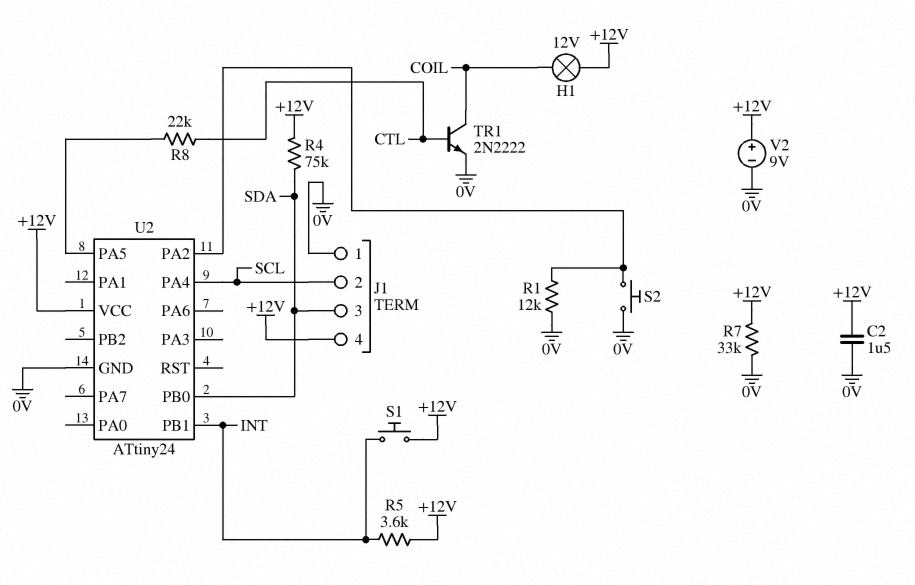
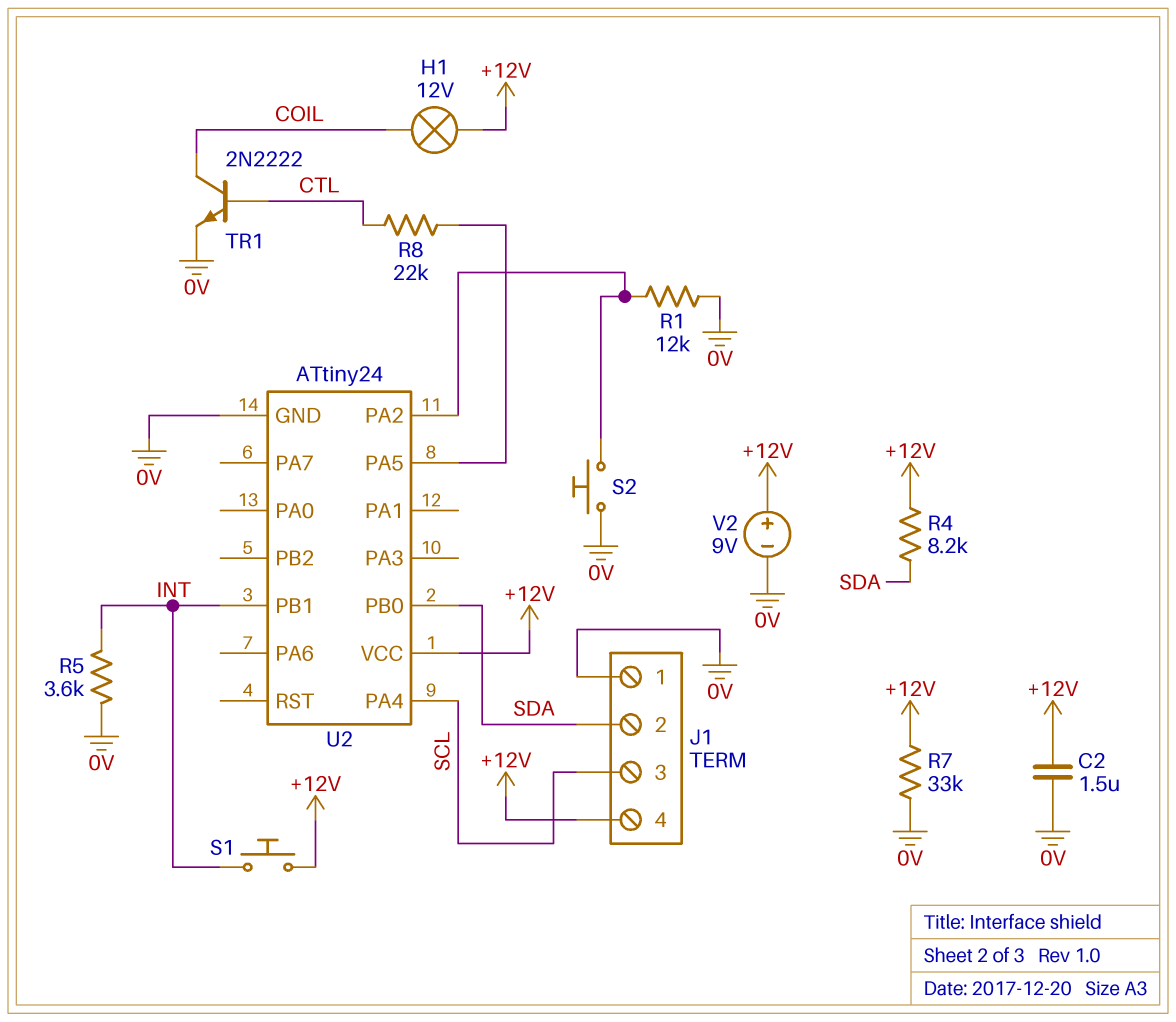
J1 pin 2: SCL -> SDA
J1 pin 3: SDA -> SCL
R4: 75k (+12V, SDA) -> 8.2k (+12V, SDA)
R5: 3.6k (+12V, INT) -> 3.6k (0V, INT)

